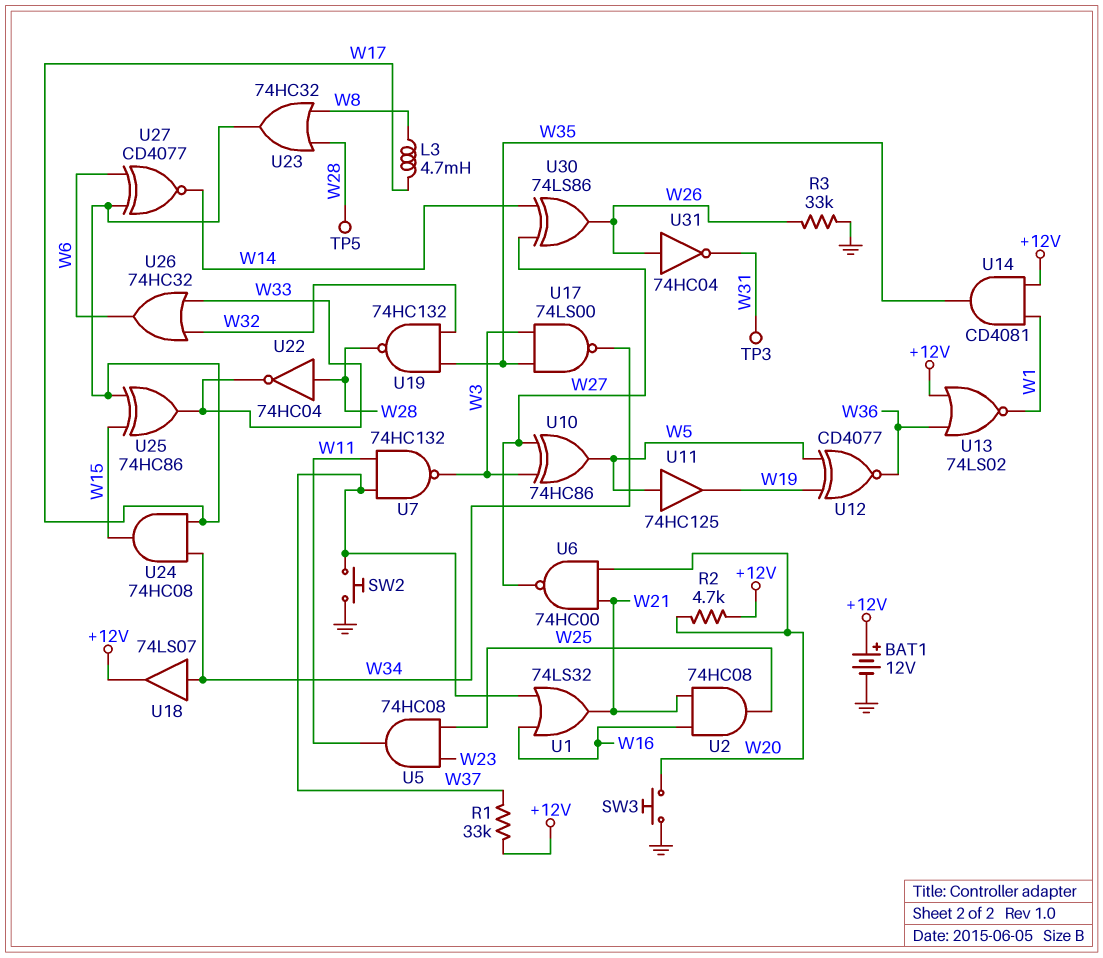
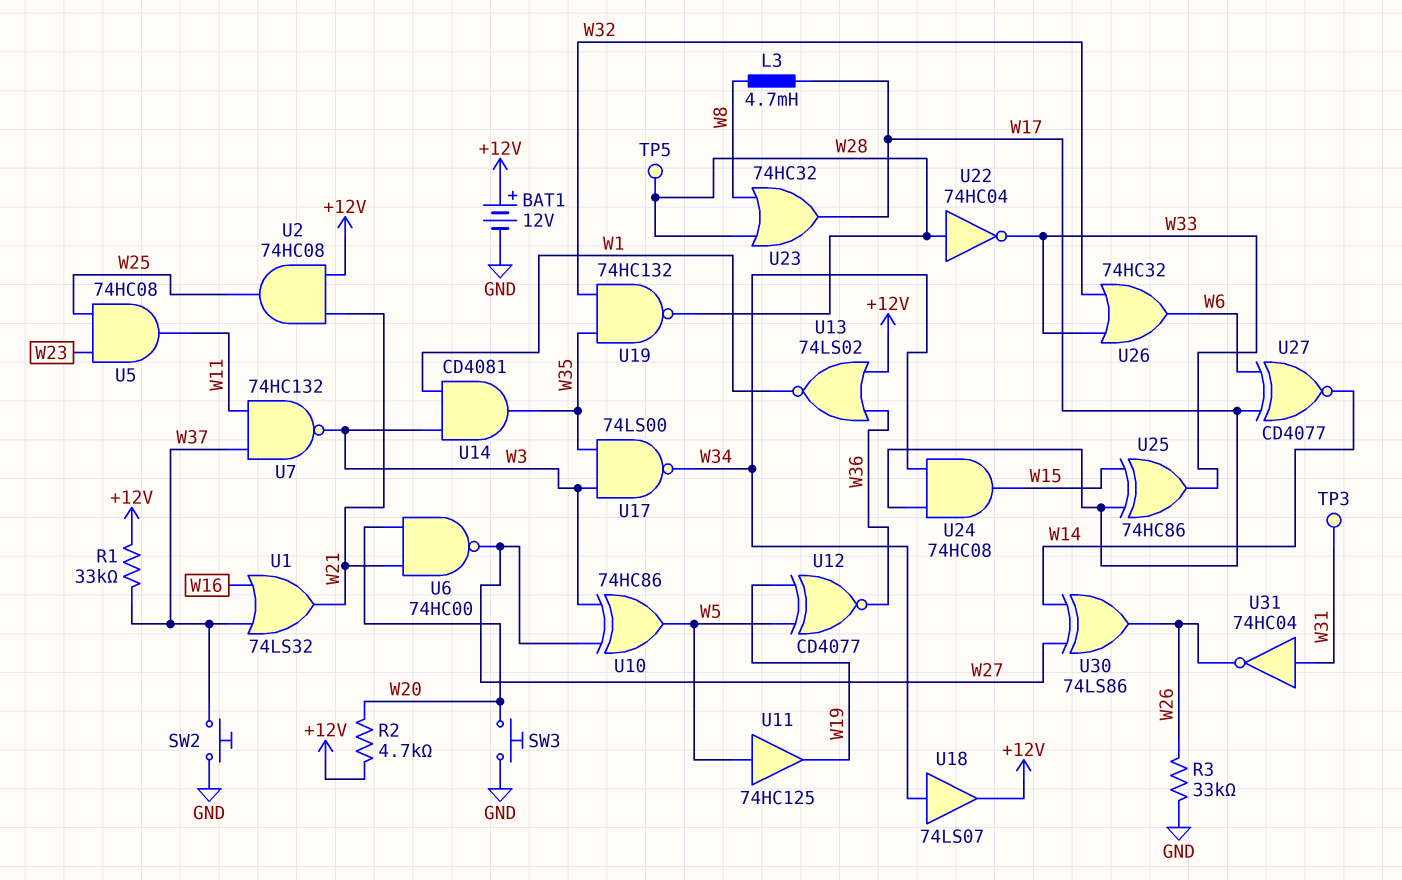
U2: AND 74HC08 (in W16, in W21, out W25) -> AND 74HC08 (in +12V, in W21, out W25)
U14: AND CD4081 (in +12V, in W1, out W35) -> AND CD4081 (in W1, in W3, out W35)
U31: NOT 74HC04 (in W26, out W31) -> NOT 74HC04 (in W31, out W26)

